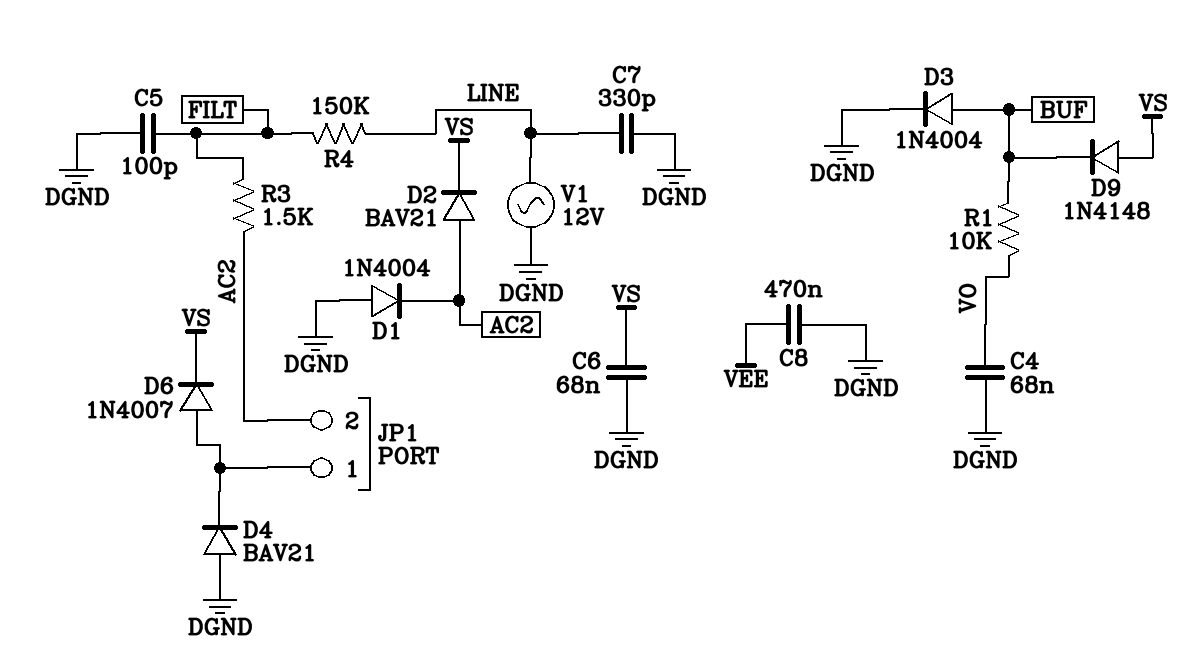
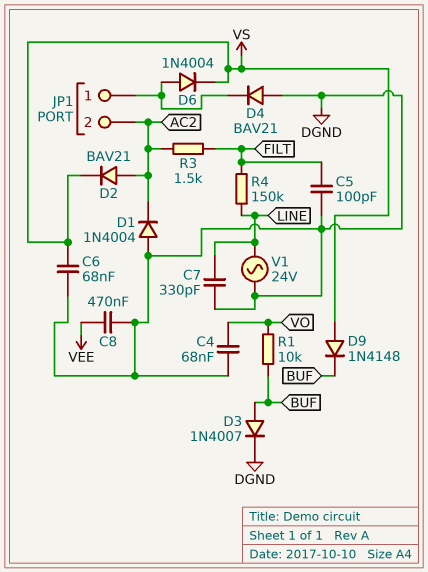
D3: diode 1N4004 (A BUF, K DGND) -> diode 1N4007 (A BUF, K DGND)
D6: diode 1N4007 (A JP1/1, K VS) -> diode 1N4004 (A JP1/1, K VS)
V1: AC 12V (DGND, LINE) -> AC 24V (DGND, LINE)

